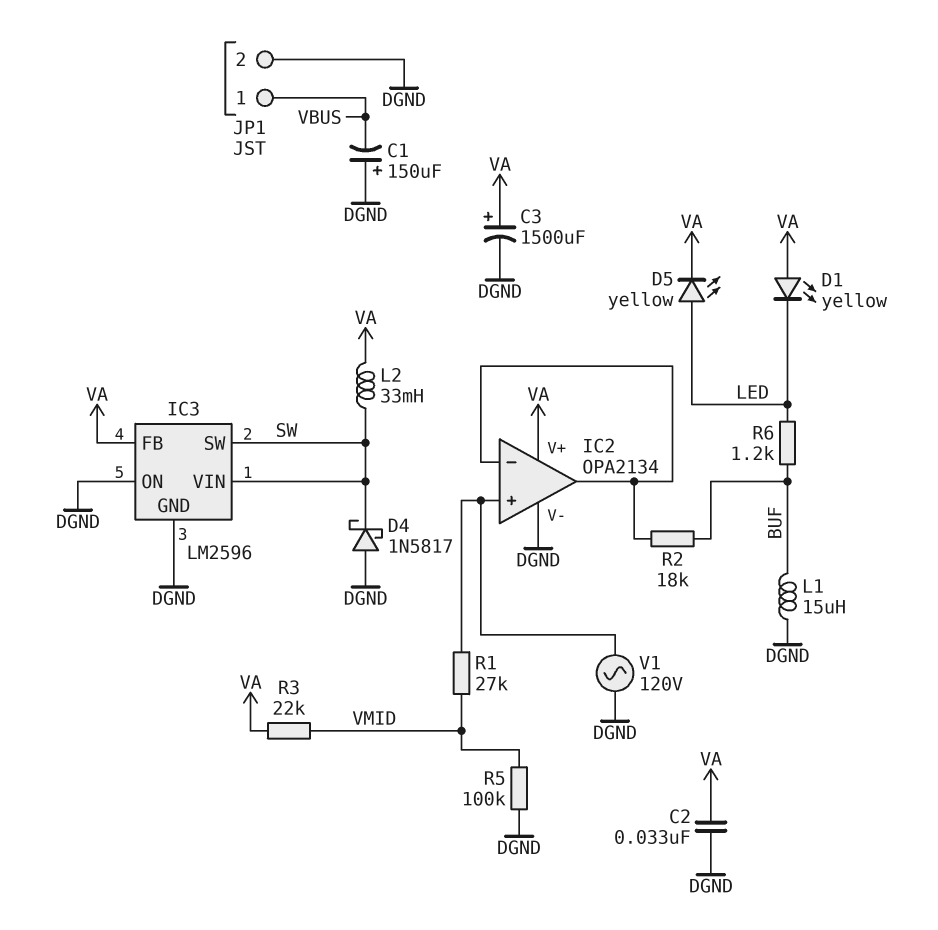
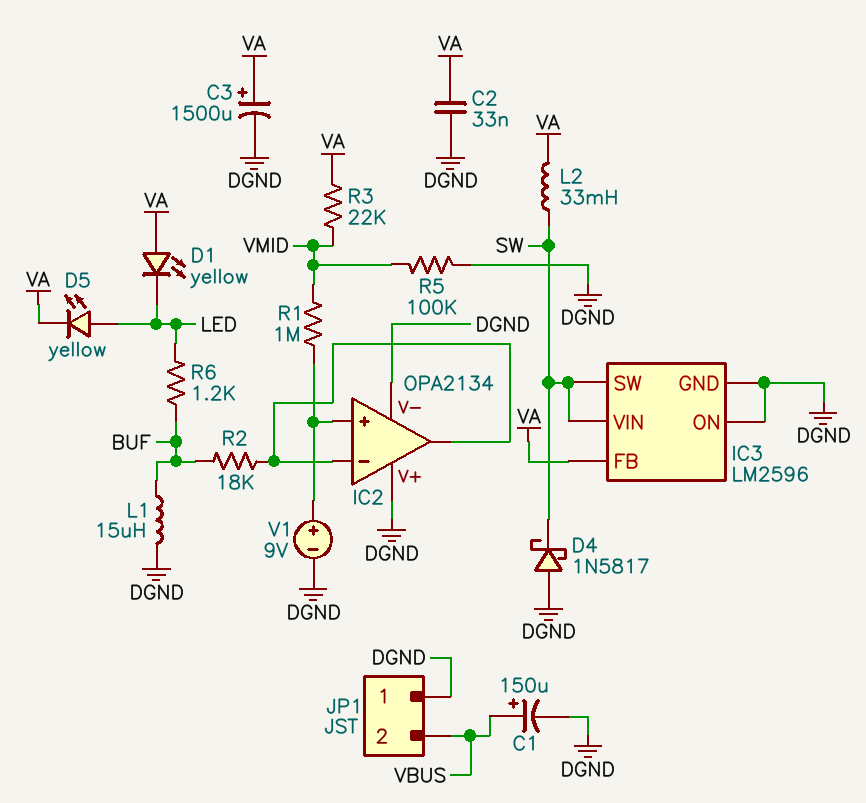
C1: 150uF (plus DGND, minus VBUS) -> 150uF (plus VBUS, minus DGND)
IC2 pin V+: VA -> DGND
JP1 pin 1: VBUS -> DGND
JP1 pin 2: DGND -> VBUS
R1: 27k (IC2/in+, VMID) -> 1M (IC2/in+, VMID)
V1: AC 120V (DGND, IC2/in+) -> 9V (plus IC2/in+, minus DGND)

